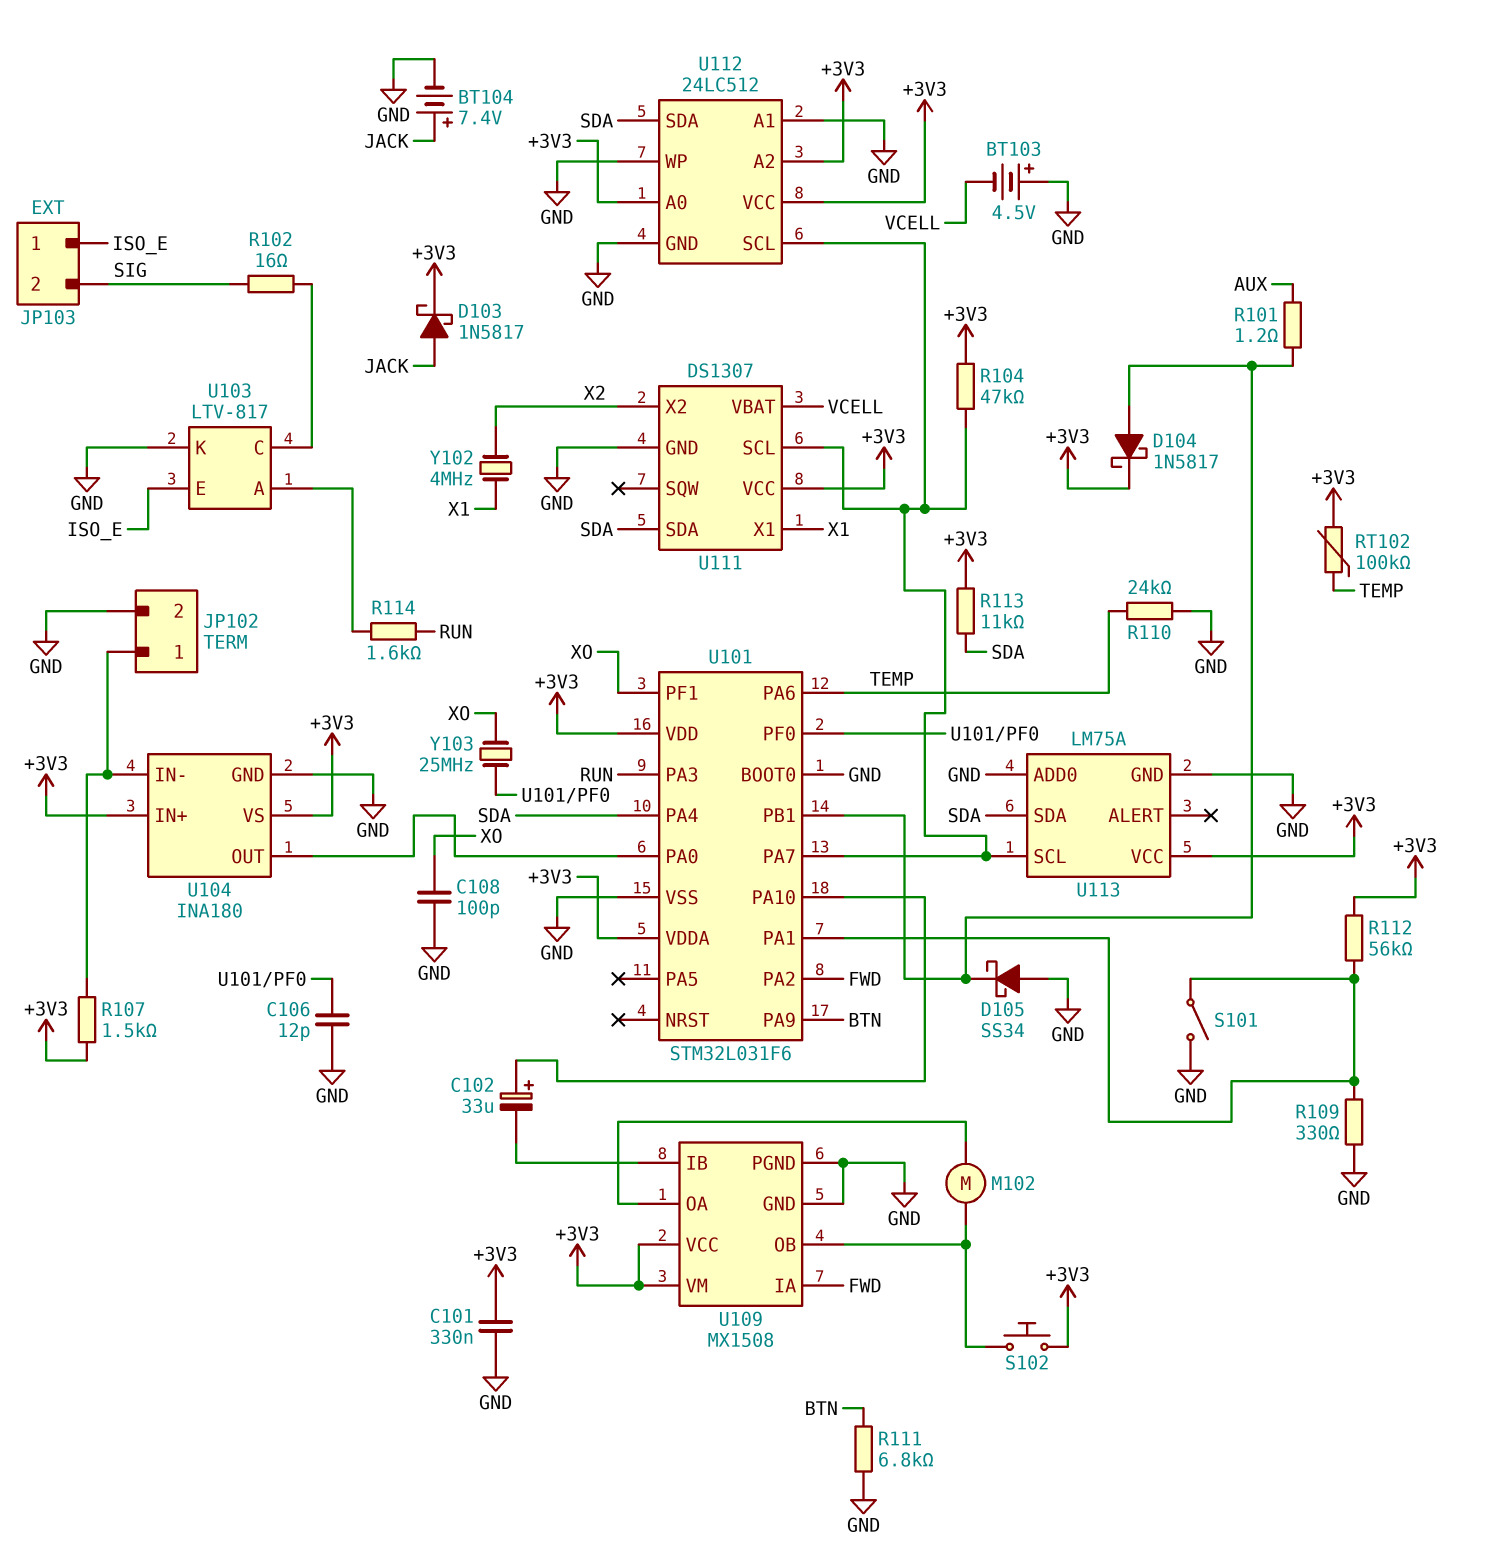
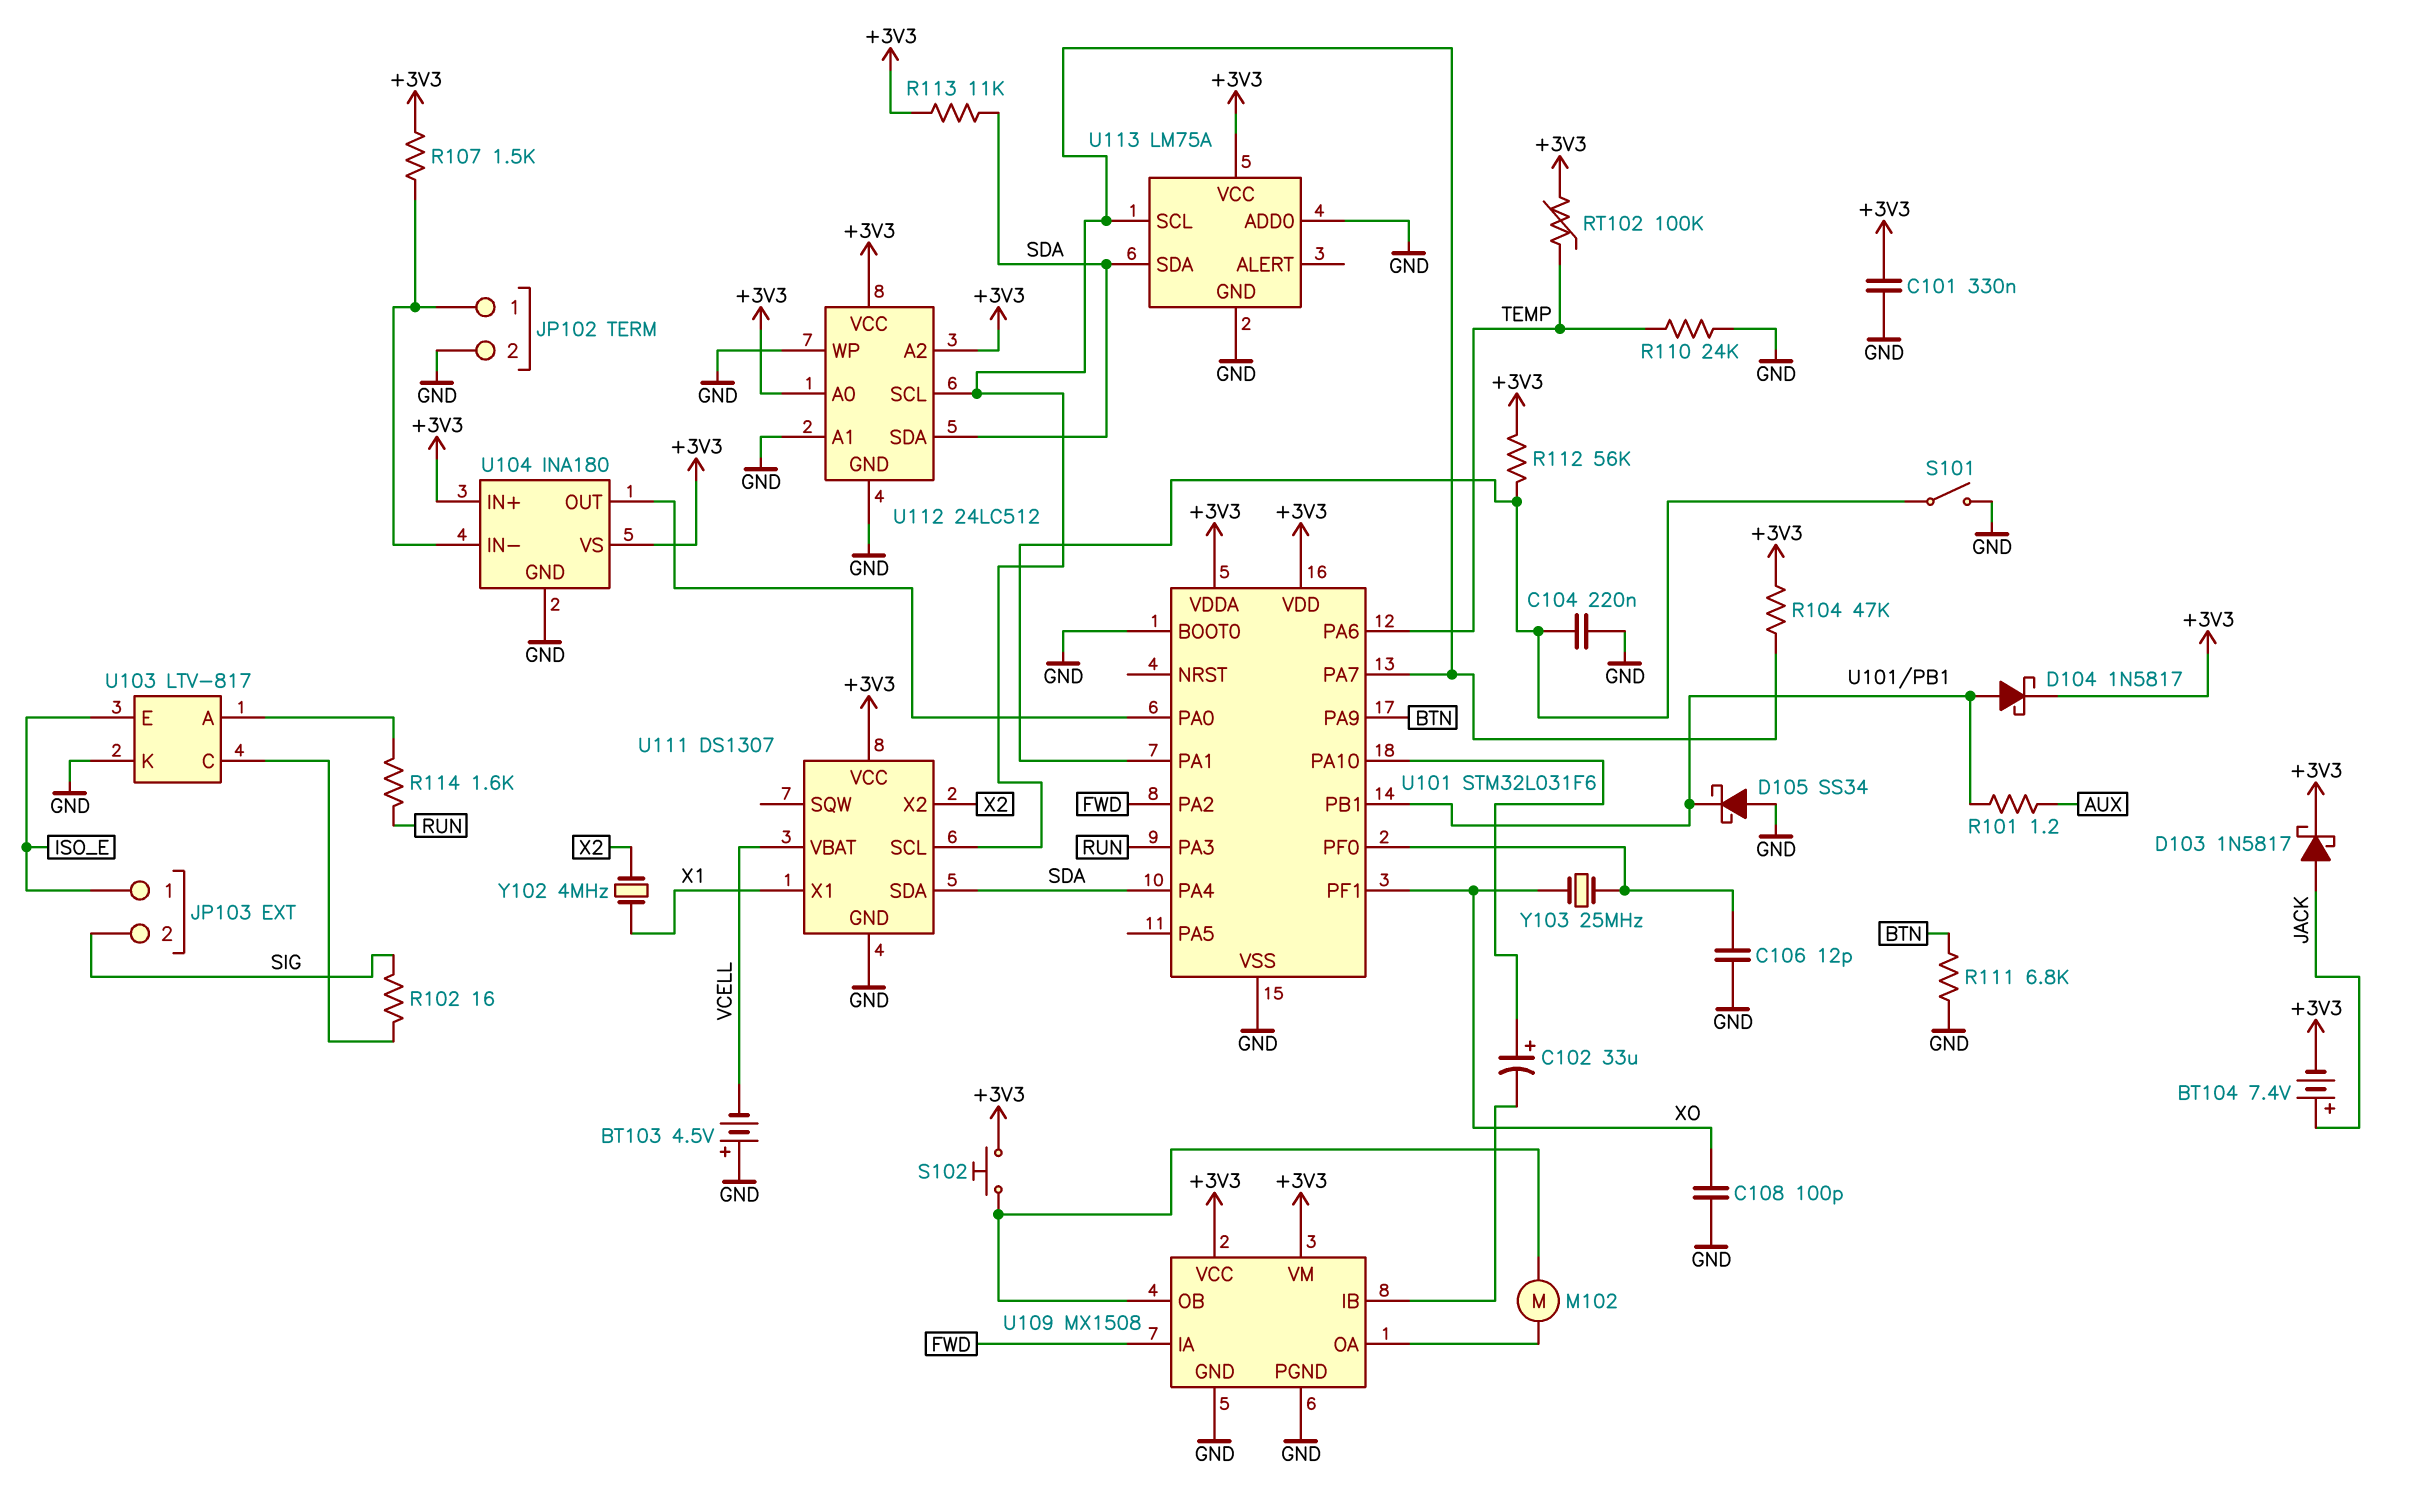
BT104: 7.4V (plus JACK, minus GND) -> 7.4V (plus JACK, minus +3V3)
C104: none -> 220nF (GND, U101/PA1)
R109: 330 (GND, U101/PA1) -> none

